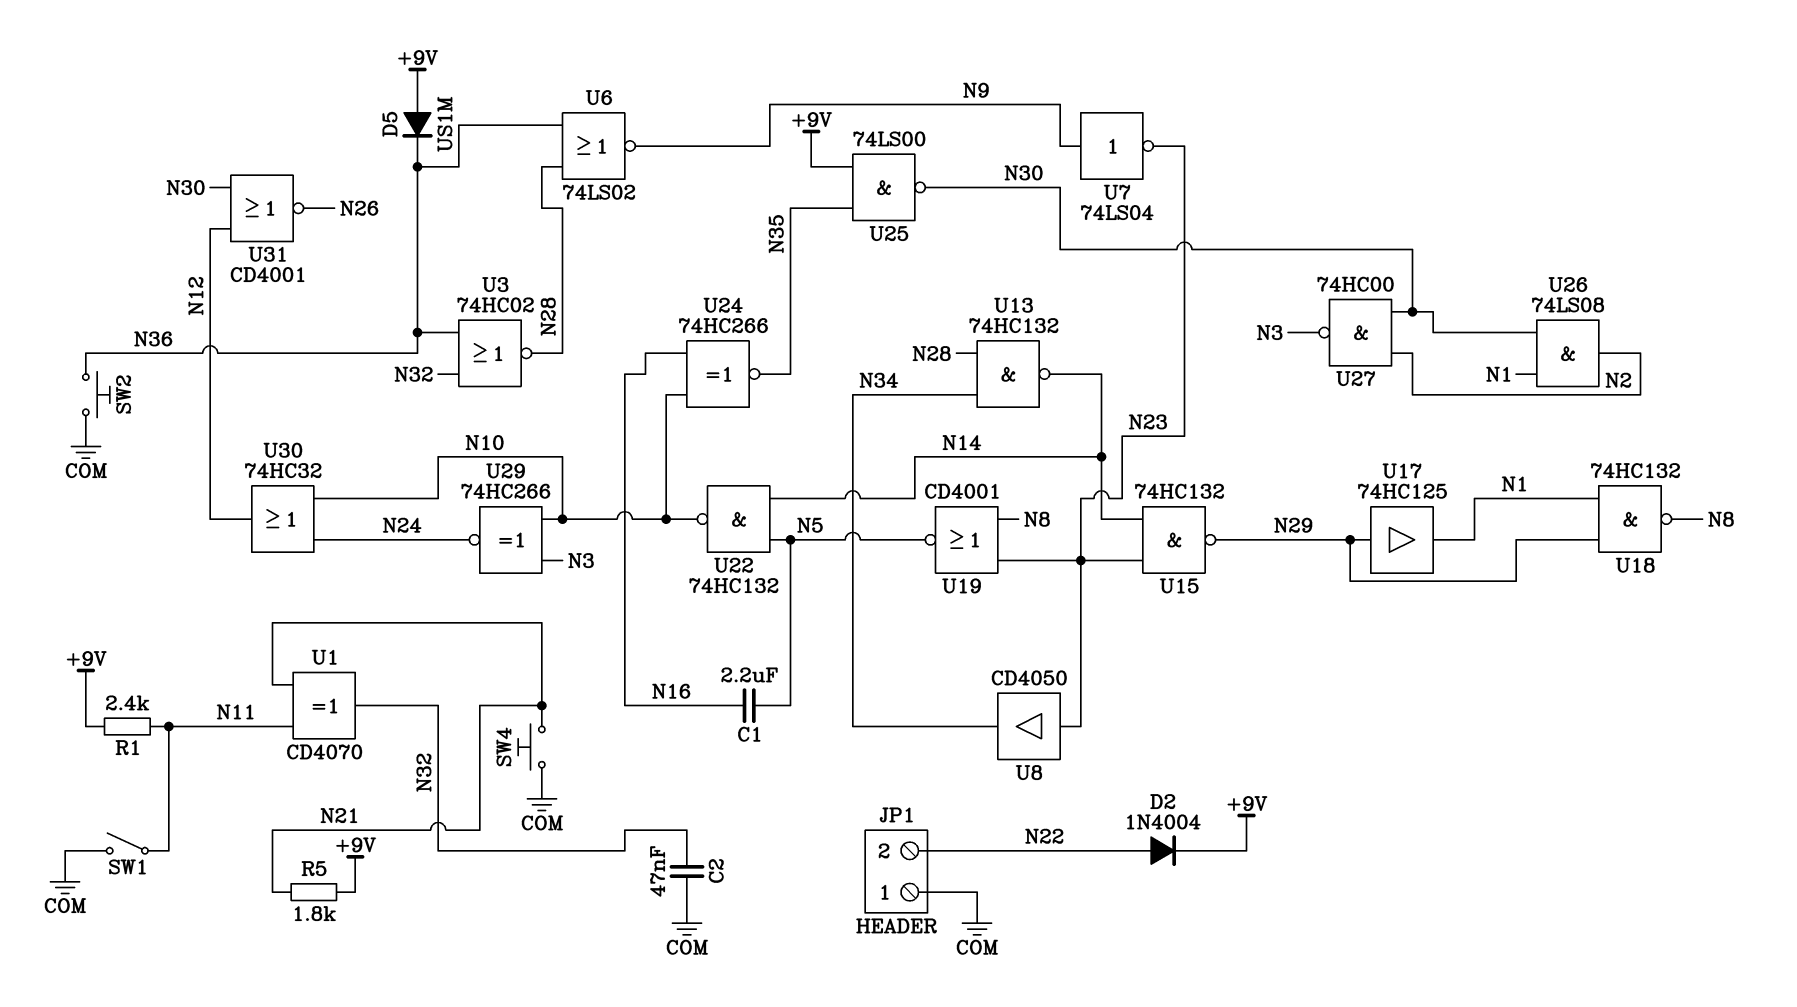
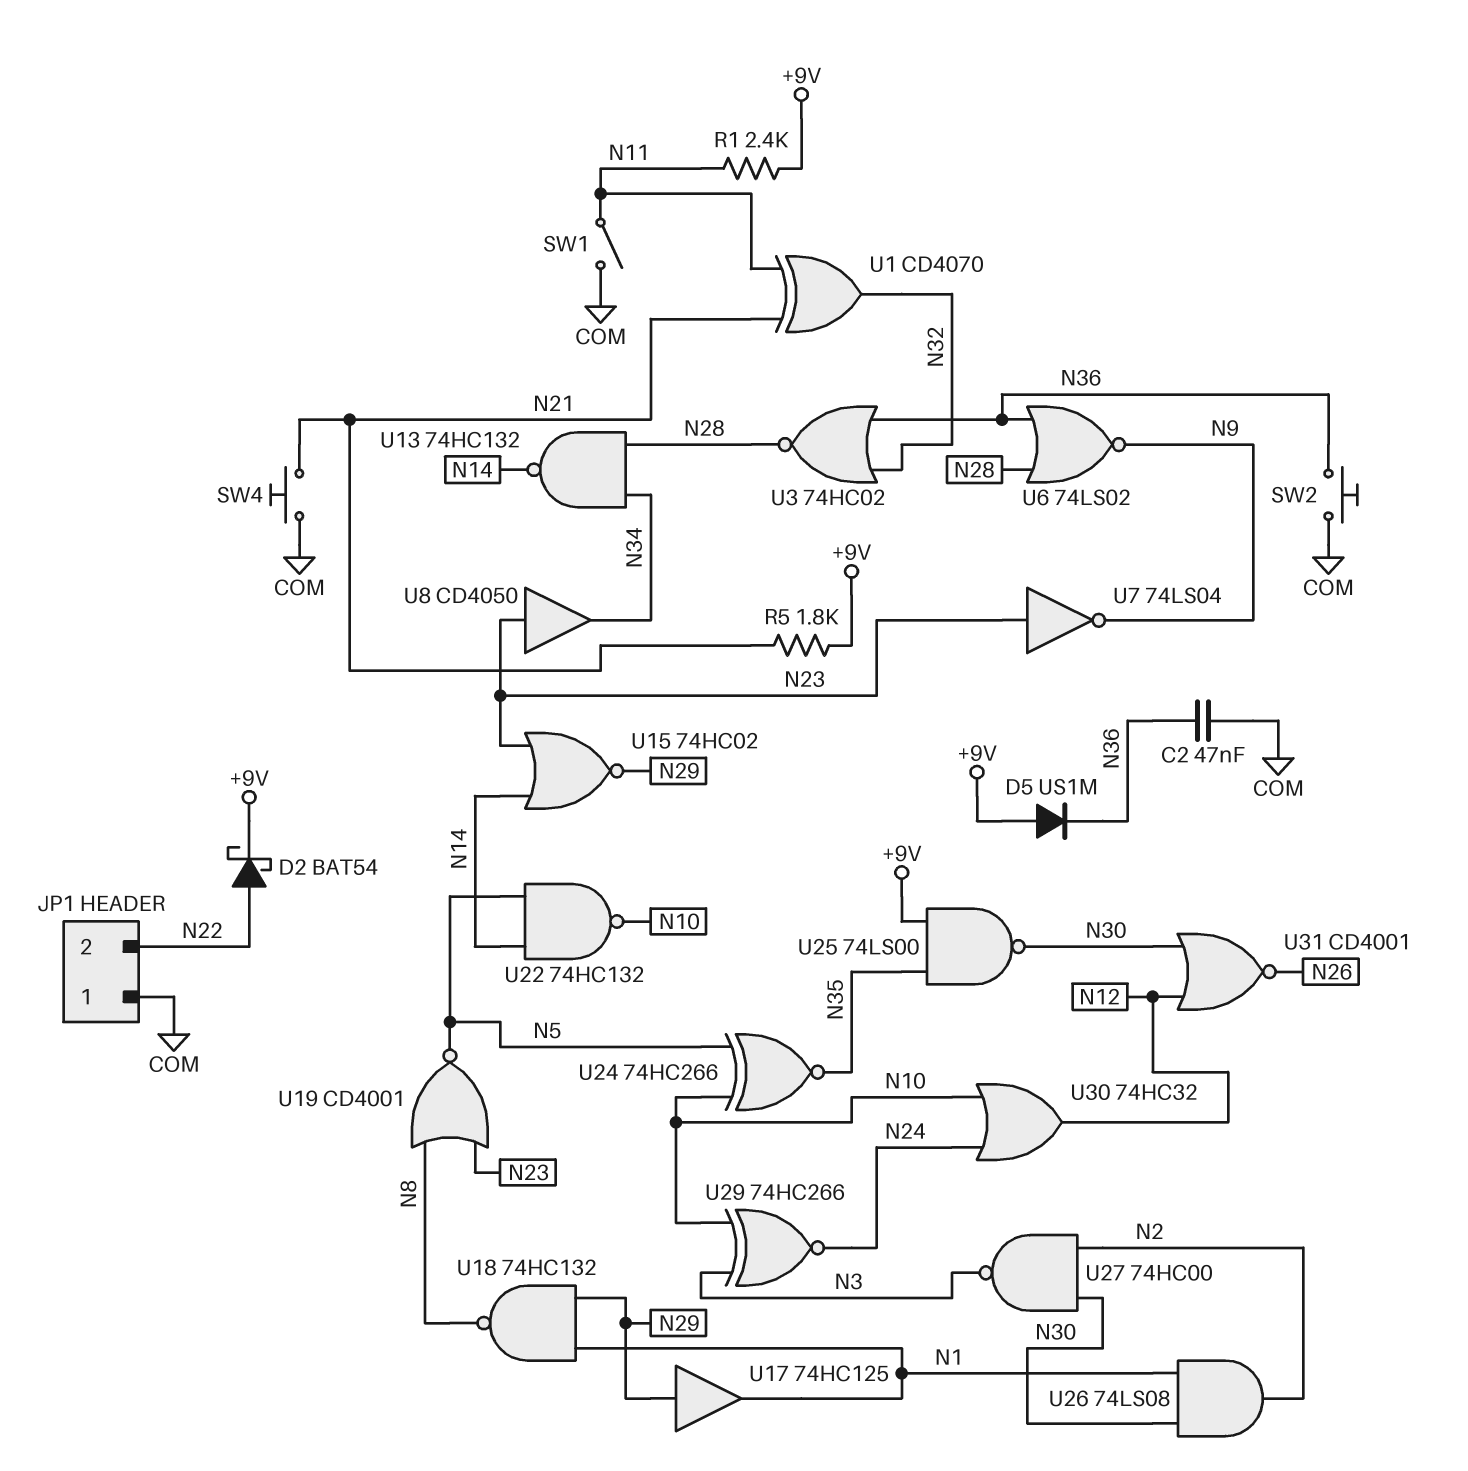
C1: 2.2uF (N5, N16) -> none
C2: 47nF (COM, N32) -> 47nF (COM, N36)
D2: diode 1N4004 (A N22, K +9V) -> schottky BAT54 (A N22, K +9V)
U7: NOT 74LS04 (in N9, out N23) -> NOT 74LS04 (in N23, out N9)
U15: NAND 74HC132 (in N14, in N23, out N29) -> NOR 74HC02 (in N14, in N23, out N29)
U24: XNOR 74HC266 (in N10, in N16, out N35) -> XNOR 74HC266 (in N5, in N10, out N35)

